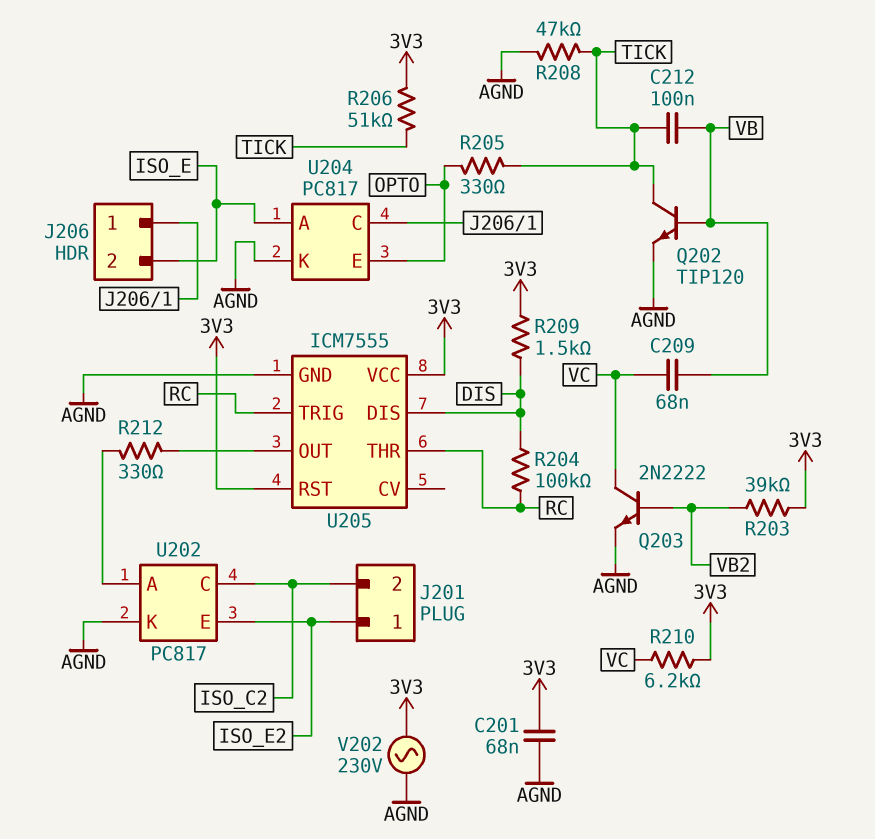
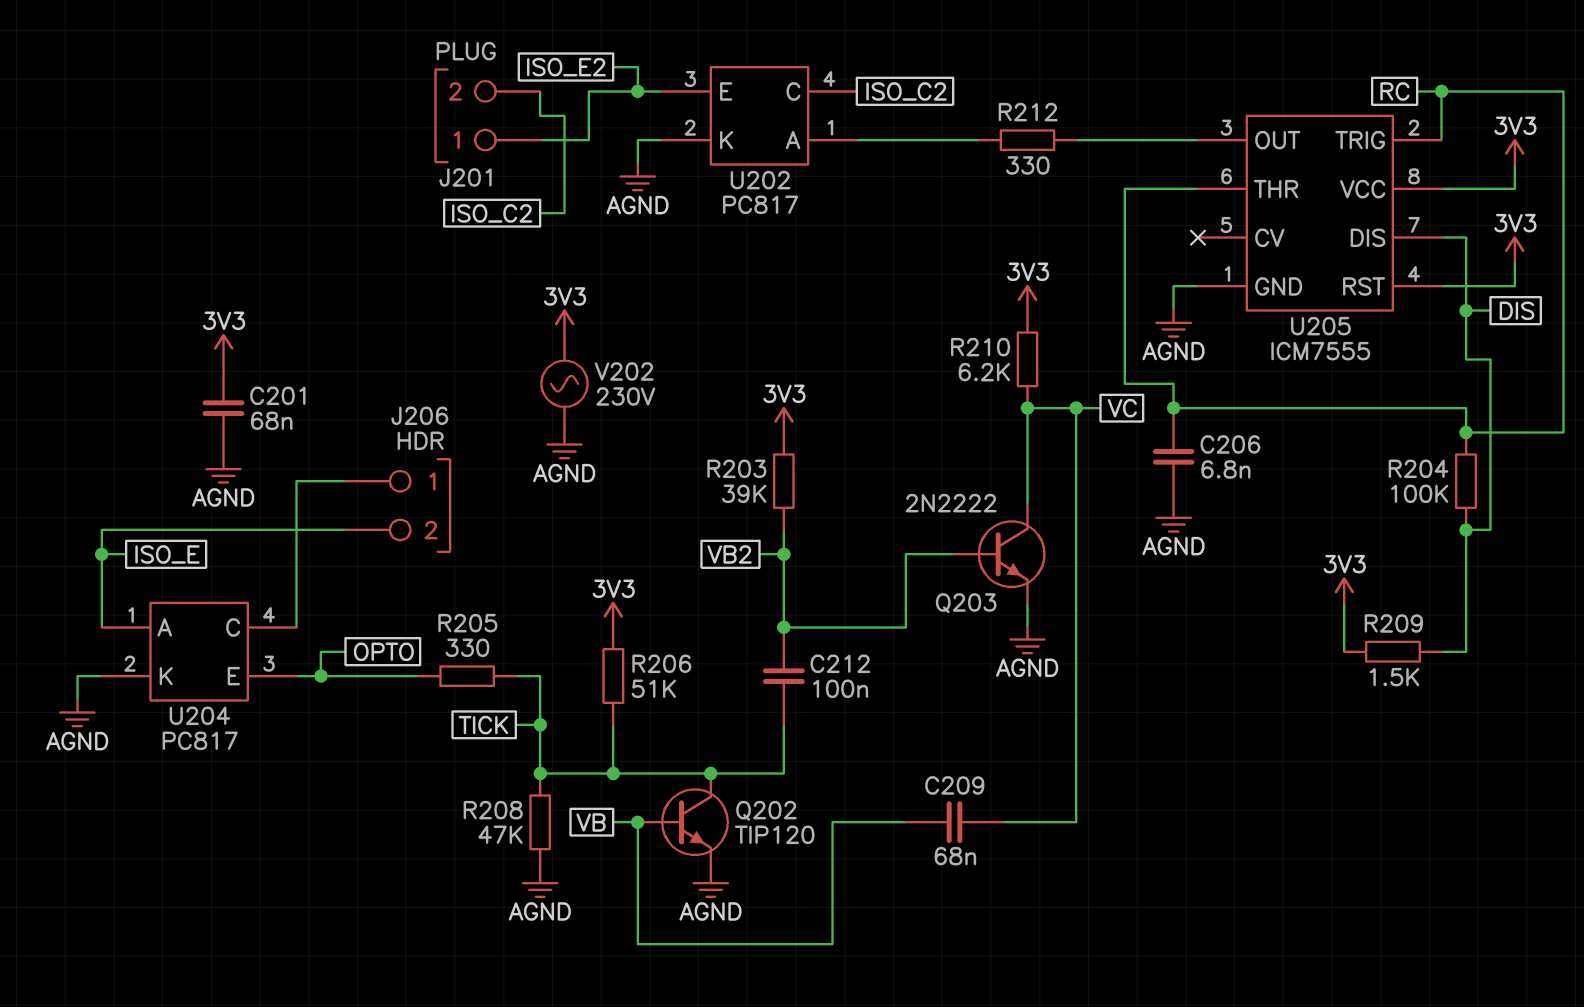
C206: none -> 6.8nF (AGND, RC)
C212: 100nF (TICK, VB) -> 100nF (TICK, VB2)

